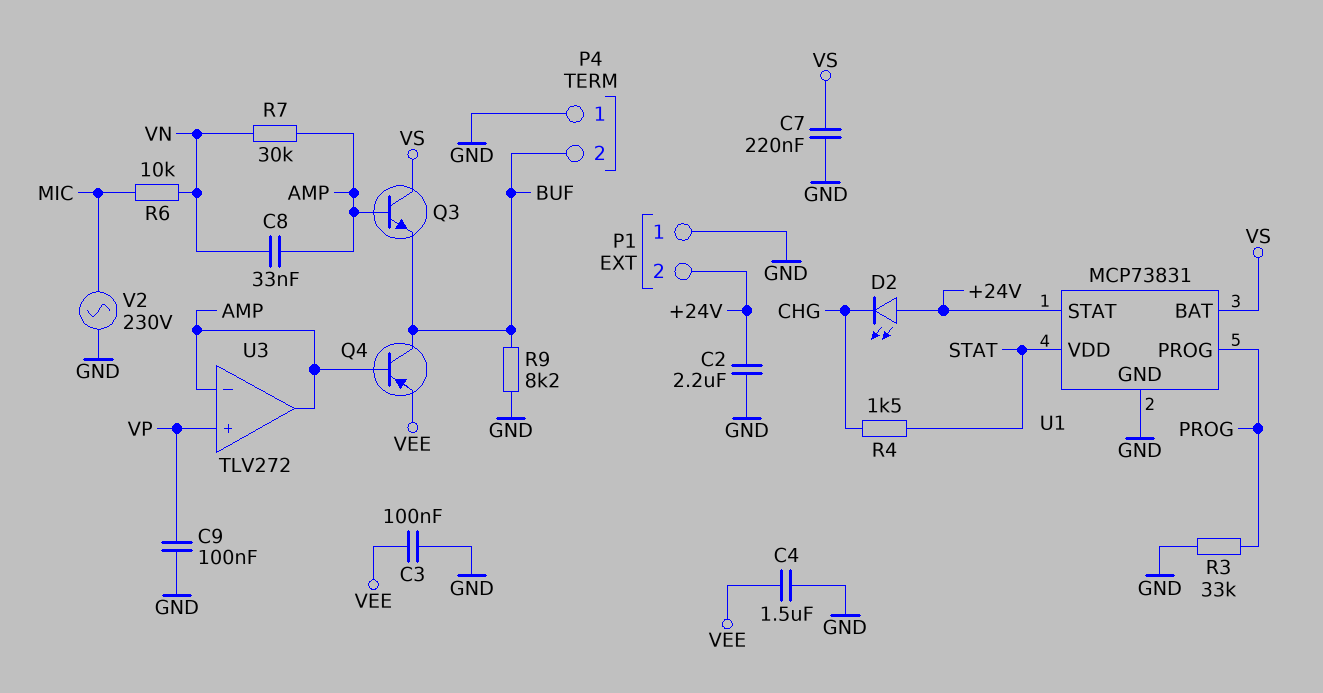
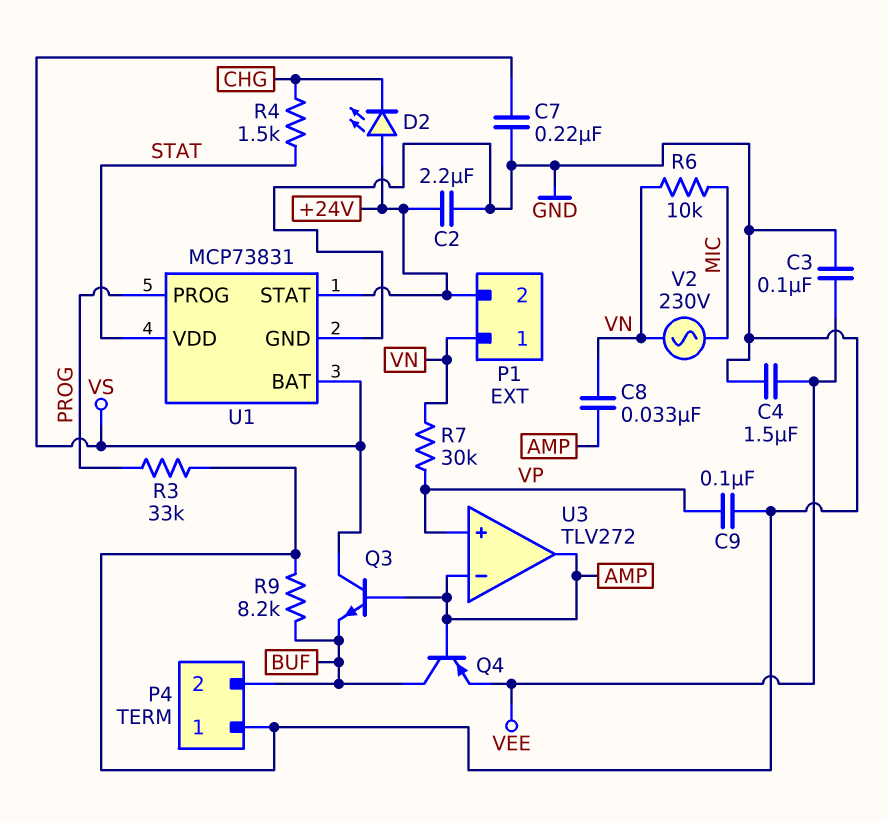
P1 pin 1: GND -> VN
R7: 30k (AMP, VN) -> 30k (VN, VP)
V2: AC 230V (GND, MIC) -> AC 230V (MIC, VN)

